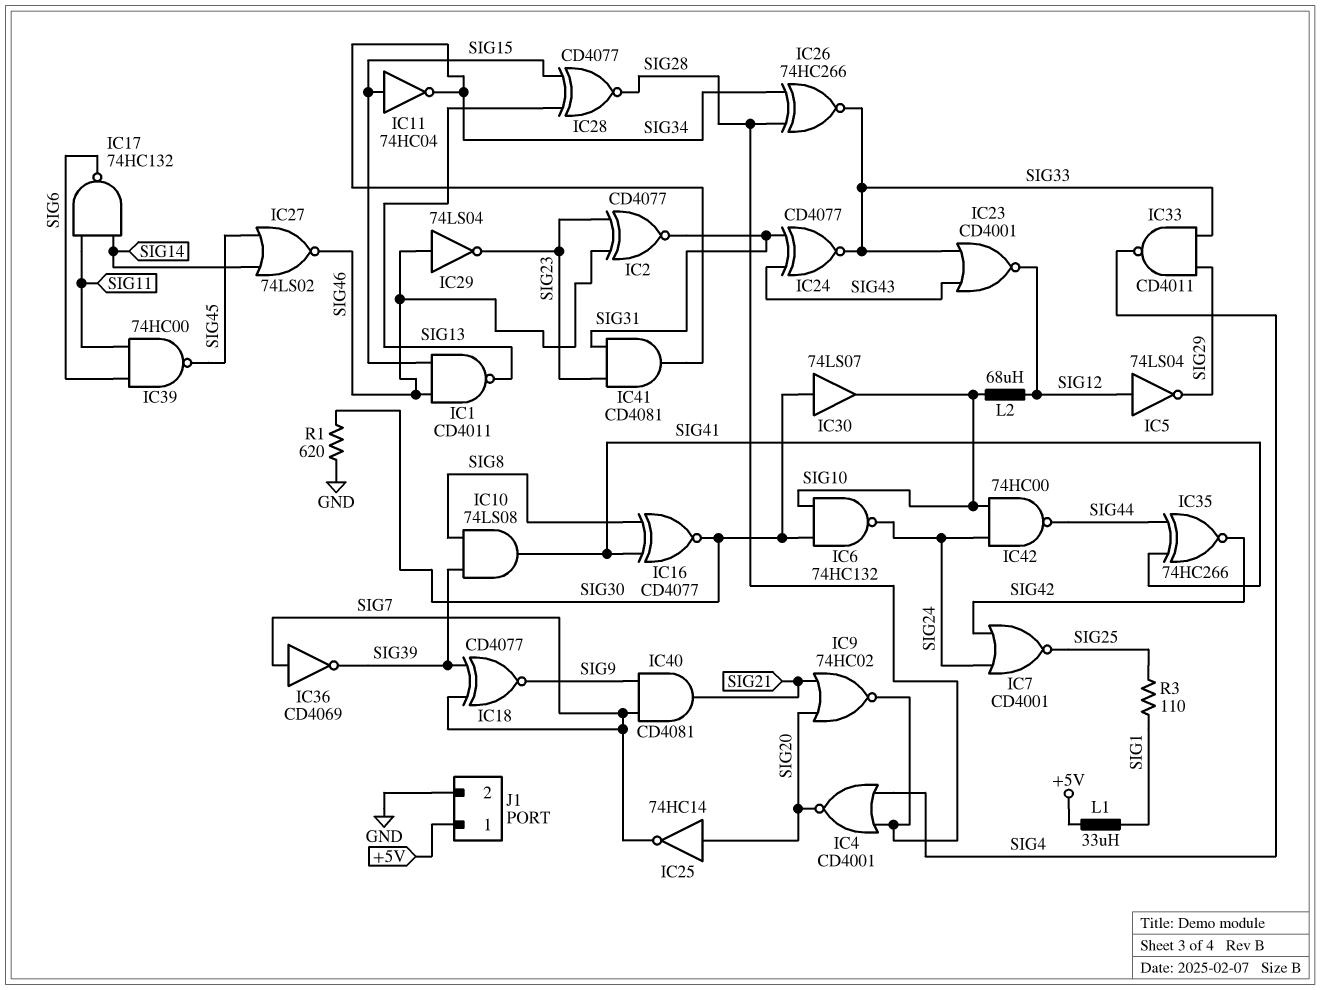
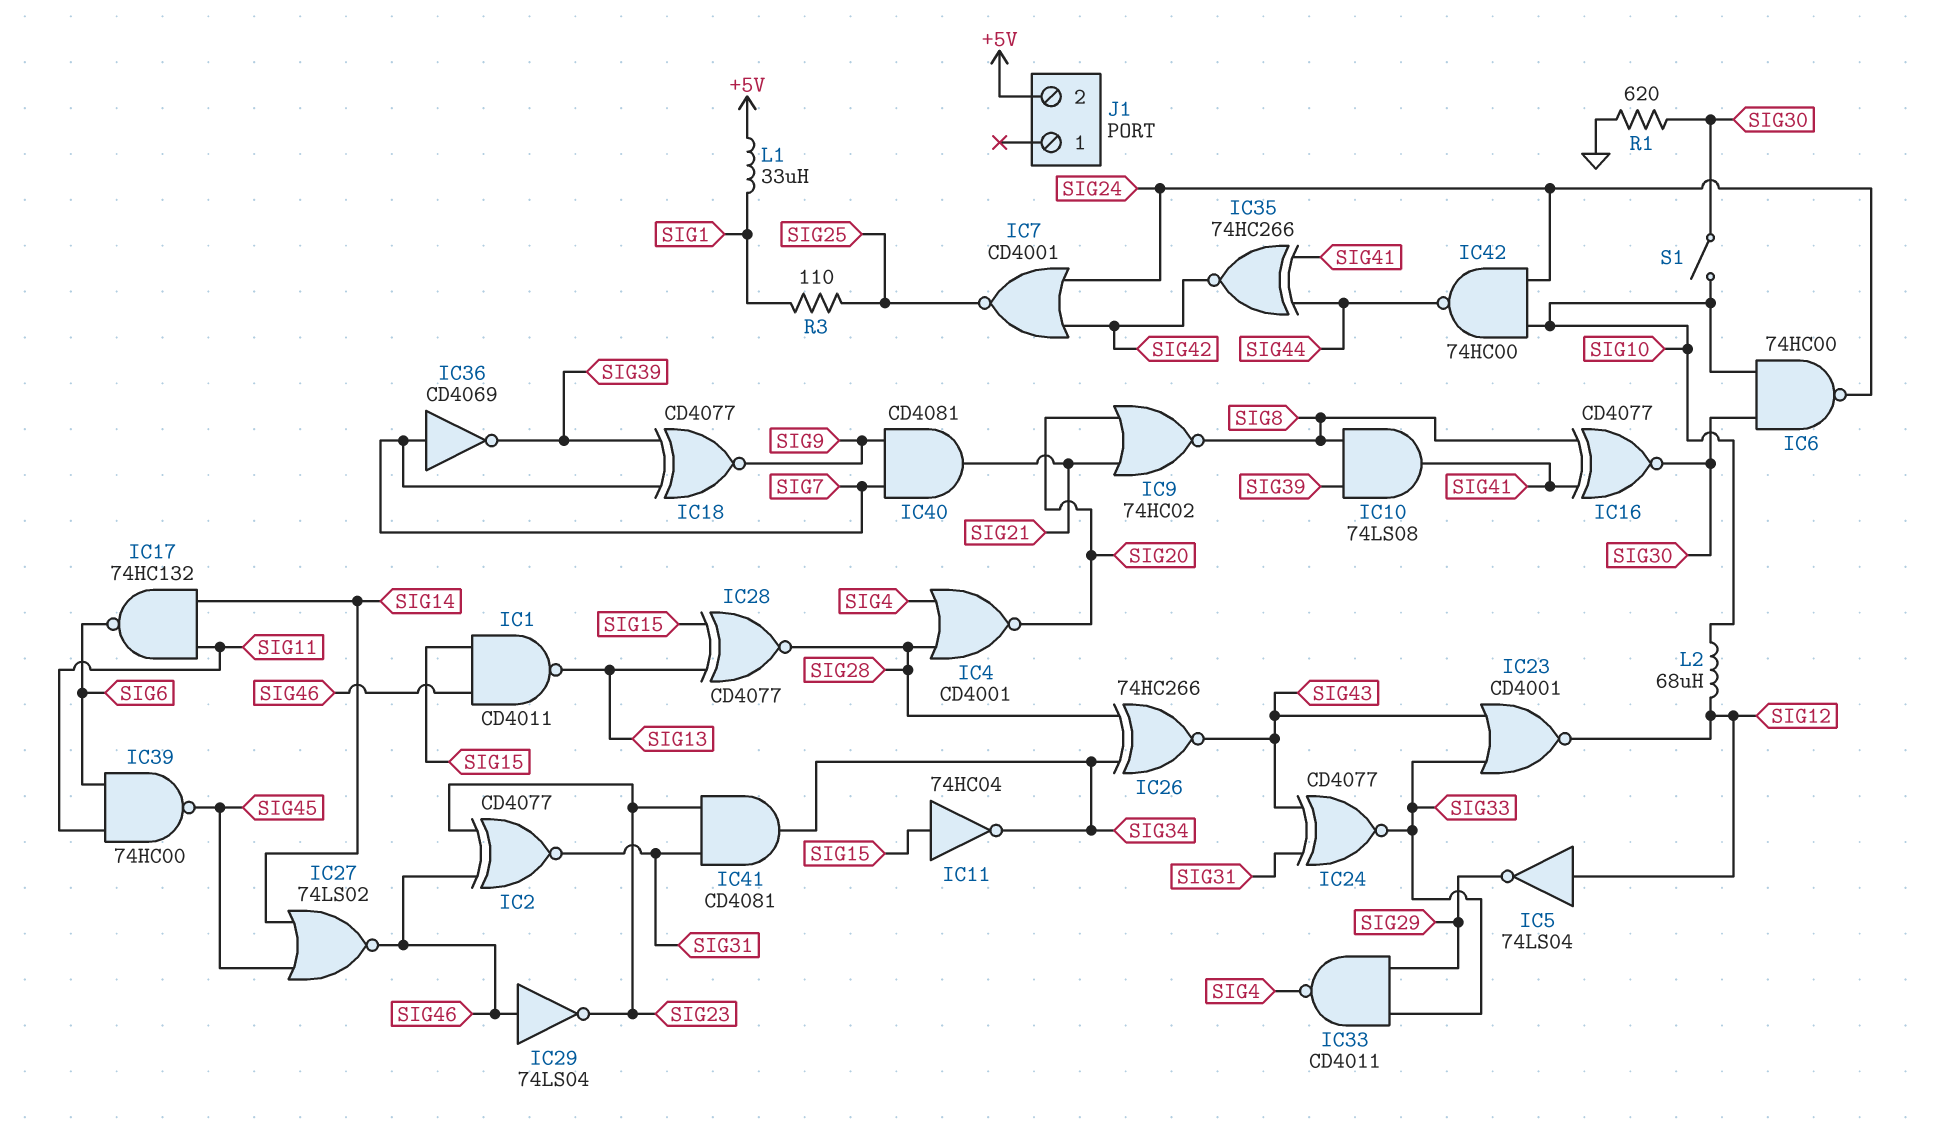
IC6: NAND 74HC132 (in SIG10, in SIG30, out SIG24) -> NAND 74HC00 (in SIG10, in SIG30, out SIG24)
IC9: NOR 74HC02 (in SIG20, in SIG21, out SIG28) -> NOR 74HC02 (in SIG20, in SIG21, out SIG8)
IC25: NOT 74HC14 (in SIG20, out SIG7) -> none
IC26: XNOR 74HC266 (in SIG28, in SIG34, out SIG33) -> XNOR 74HC266 (in SIG28, in SIG34, out SIG43)
IC30: buffer 74LS07 (in SIG30, out SIG10) -> none
J1 pin 1: +5V -> none
J1 pin 2: GND -> +5V
S1: none -> switch (SIG10, SIG30)

